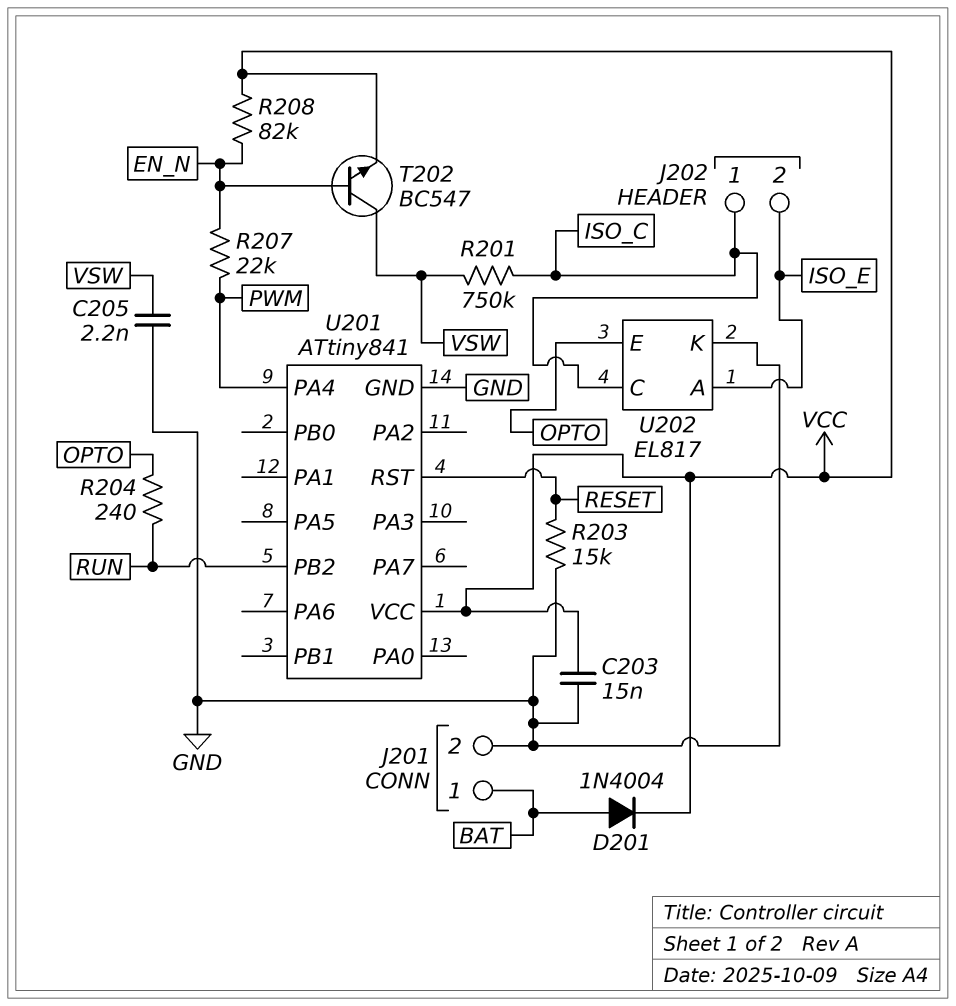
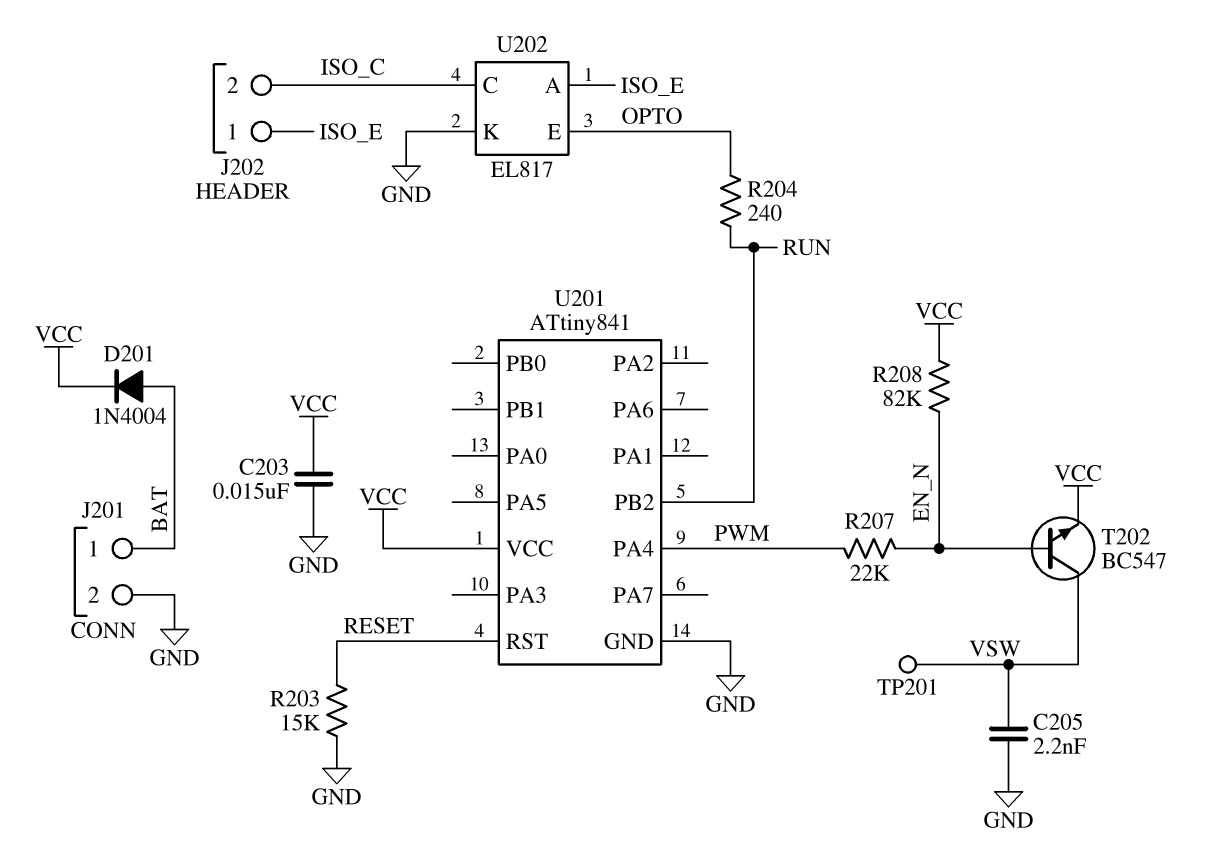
J202 pin 1: ISO_C -> ISO_E
J202 pin 2: ISO_E -> ISO_C
R201: 750k (ISO_C, VSW) -> none
TP201: none -> test point (VSW)

